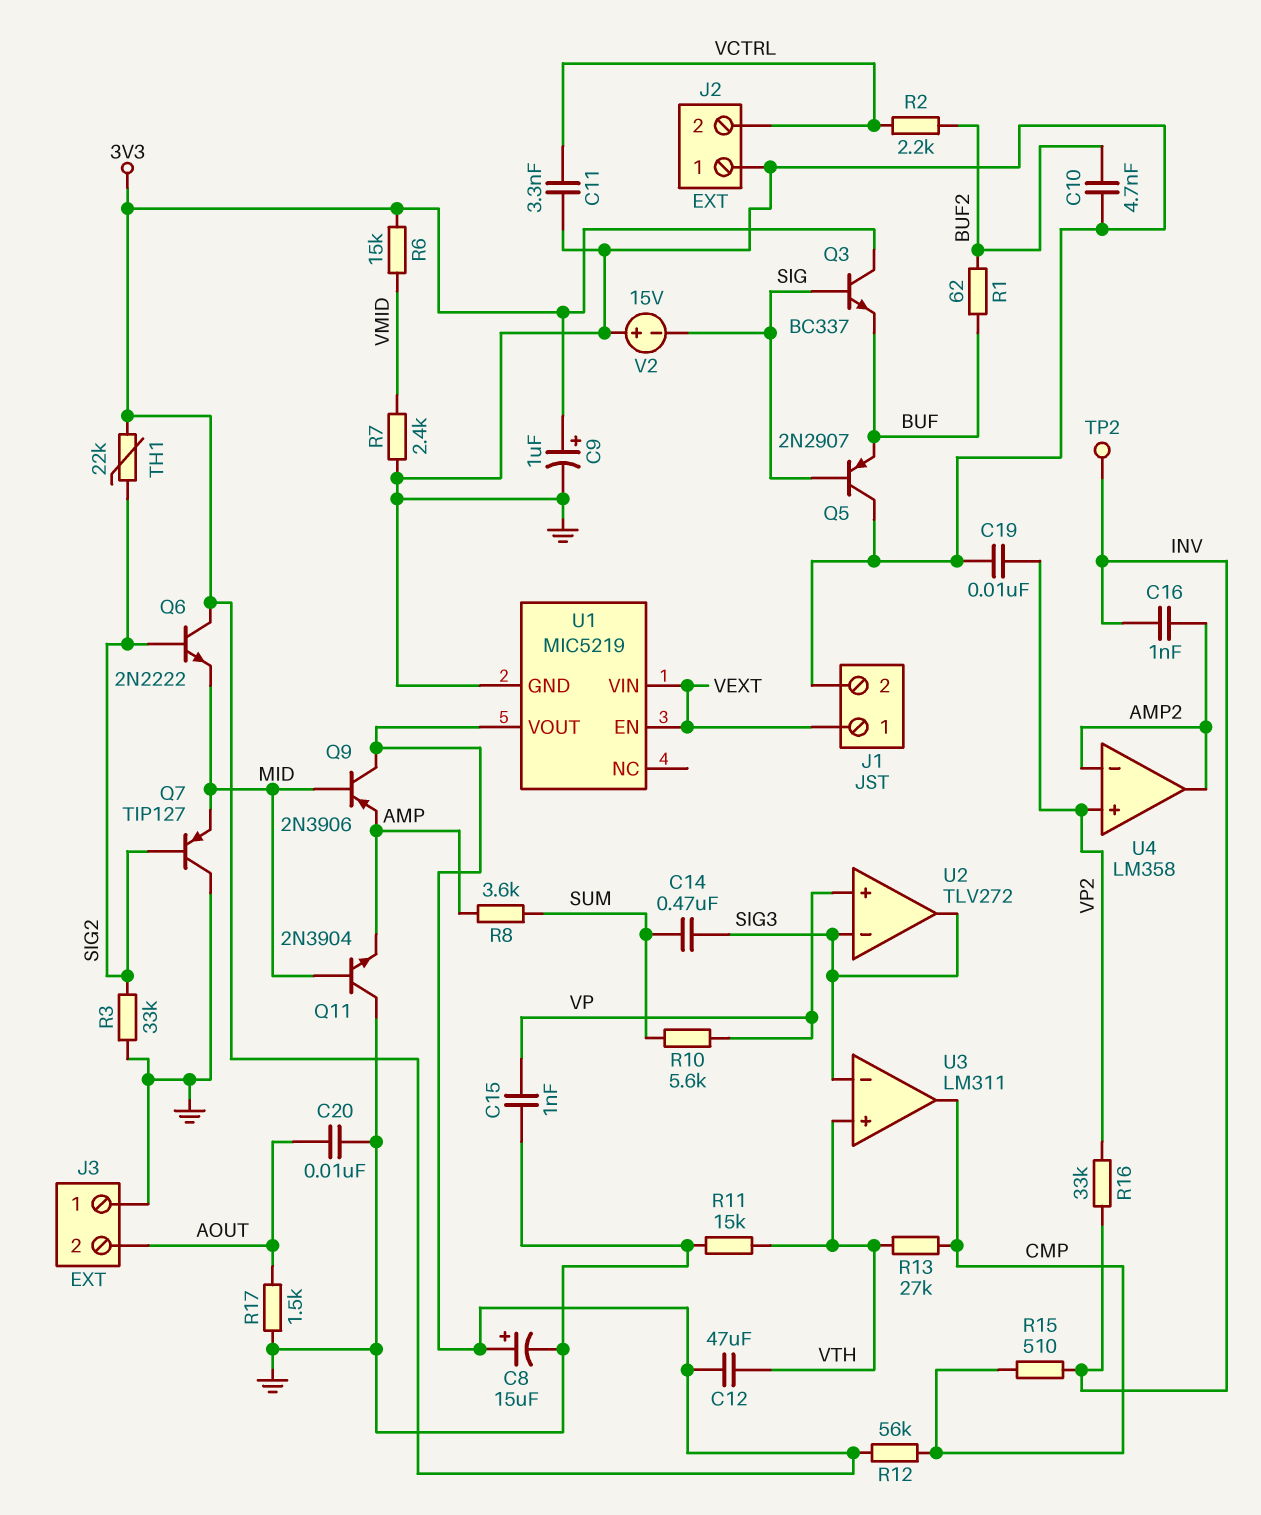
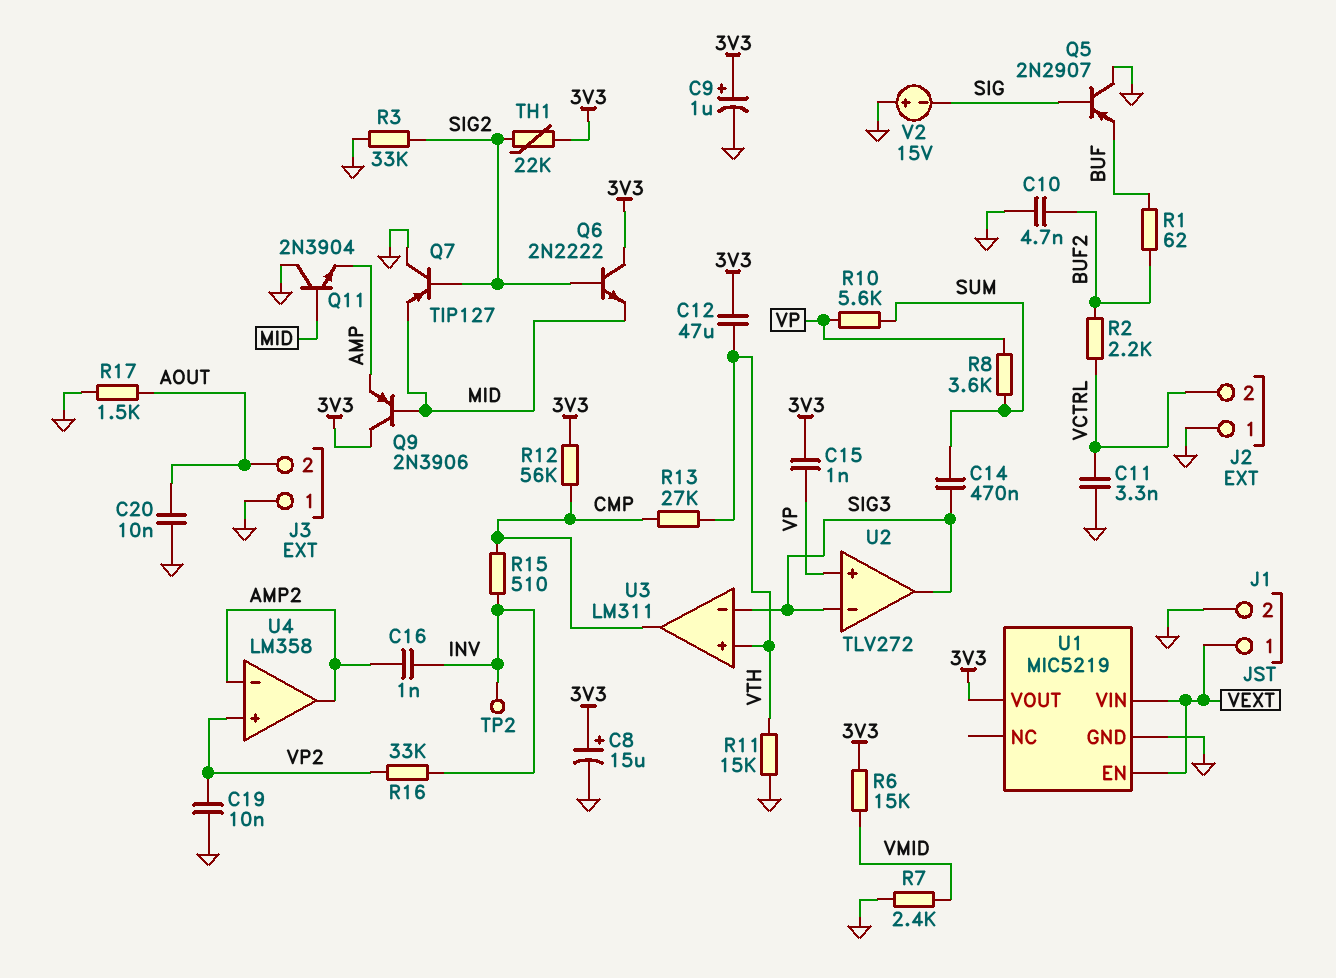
C15: 1nF (GND, VP) -> 1nF (3V3, VP)
Q3: NPN BC337 (B SIG, C 3V3, E BUF) -> none
R8: 3.6k (AMP, SUM) -> 3.6k (SUM, VP)

